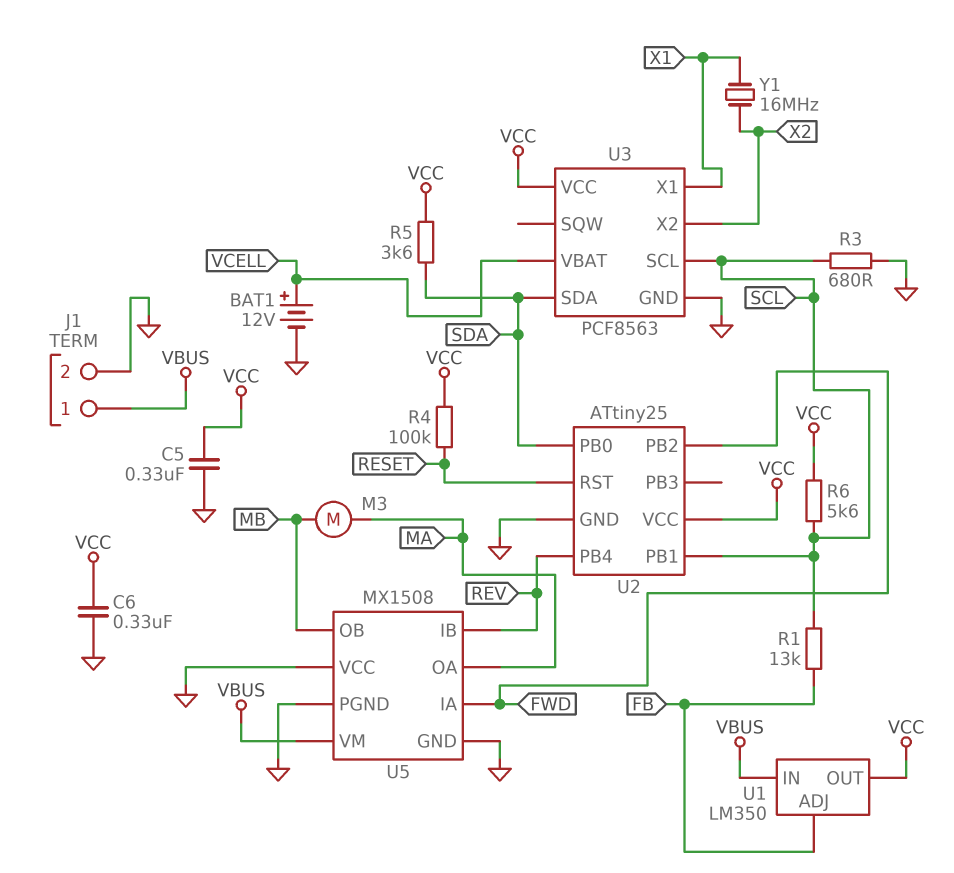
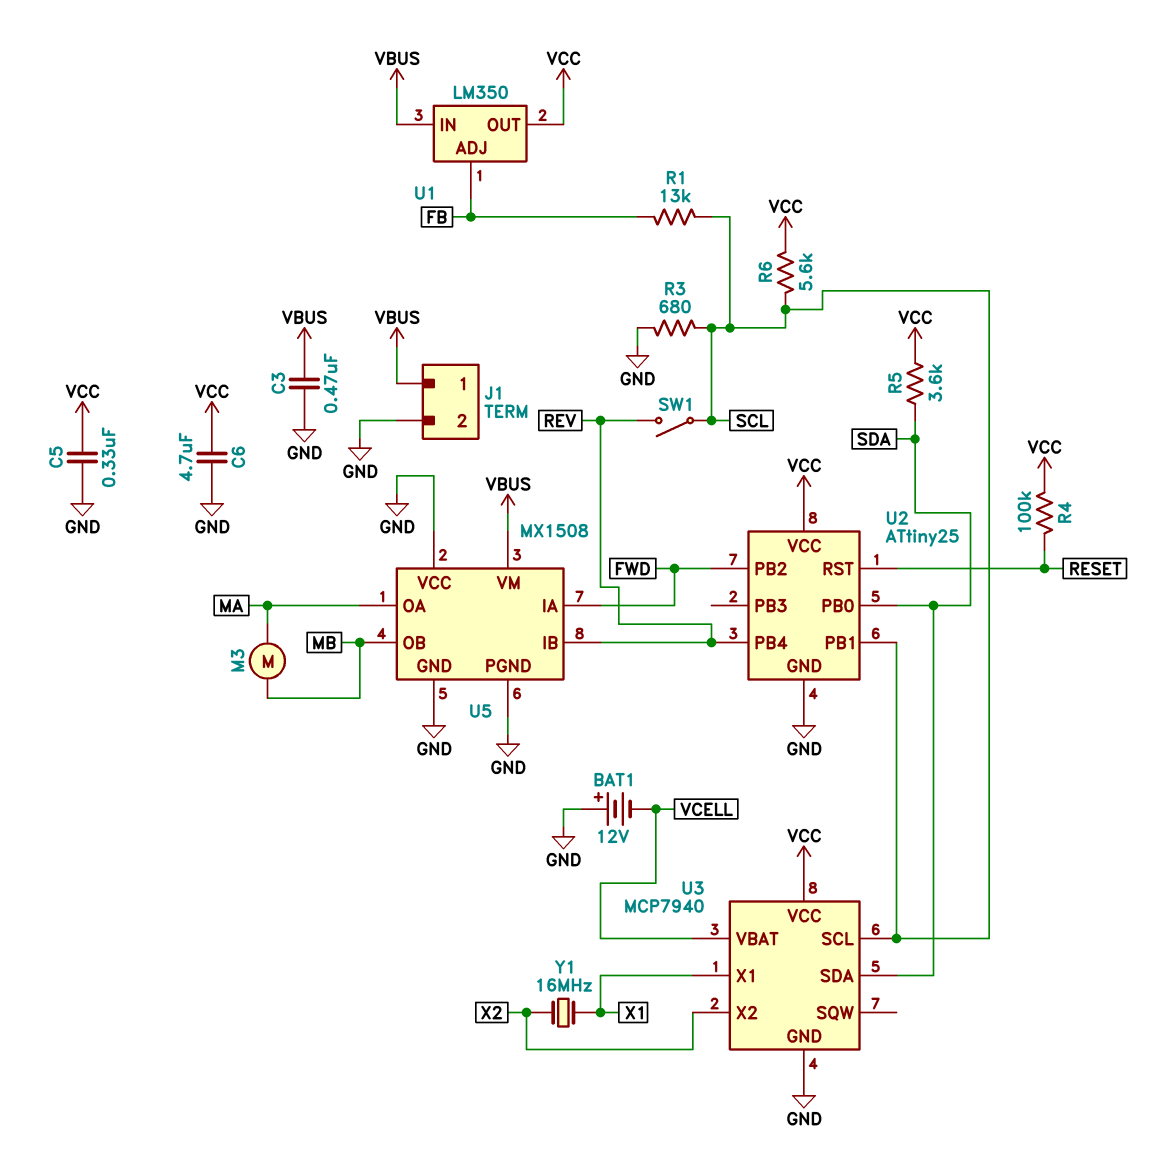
BAT1: 12V (plus VCELL, minus GND) -> 12V (plus GND, minus VCELL)
C3: none -> 470nF (GND, VBUS)
C6: 330nF (GND, VCC) -> 4.7uF (GND, VCC)
SW1: none -> switch (REV, SCL)
U3: PCF8563 -> MCP7940

